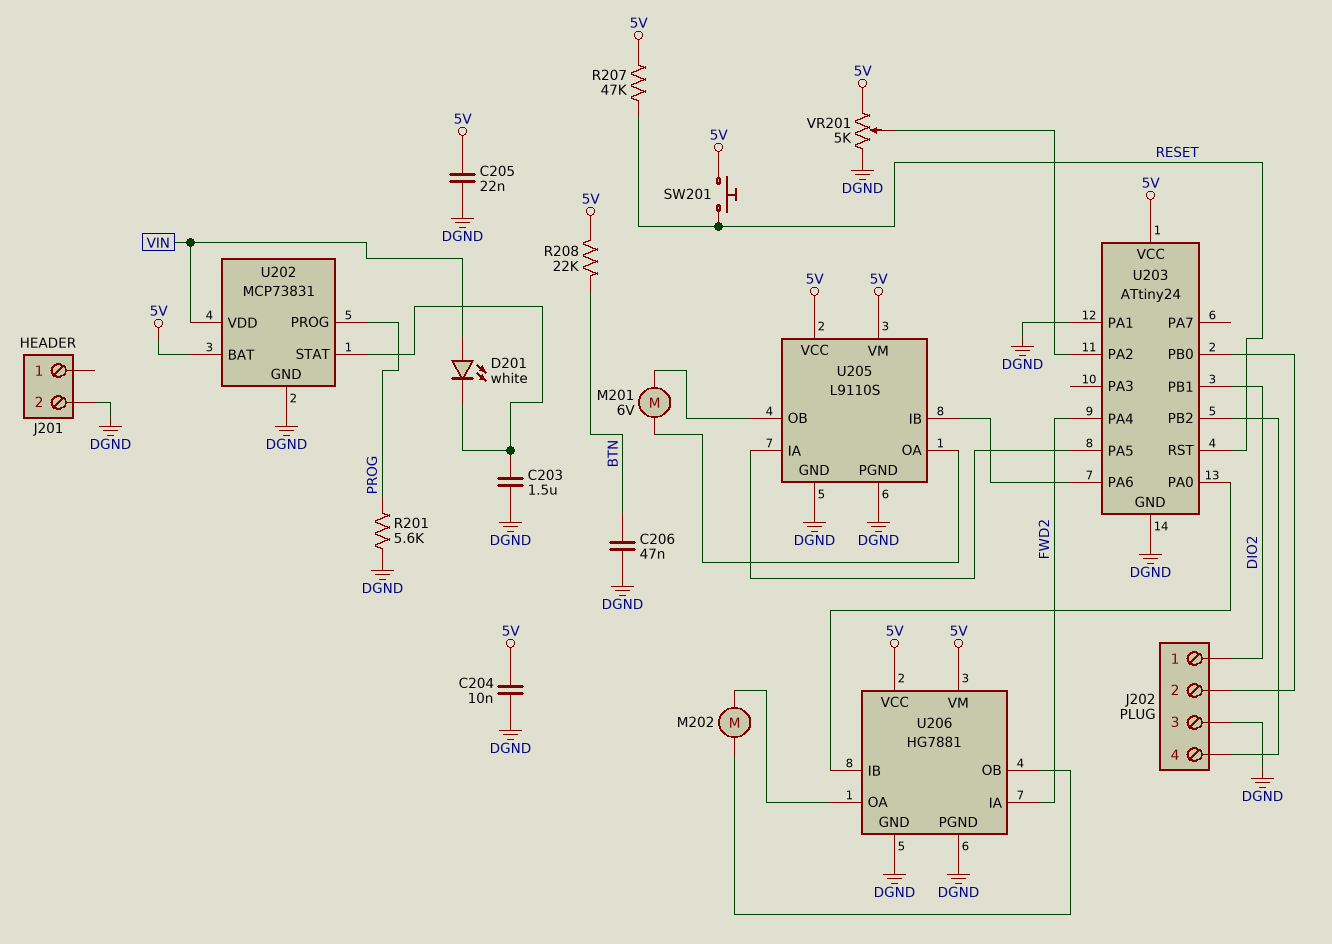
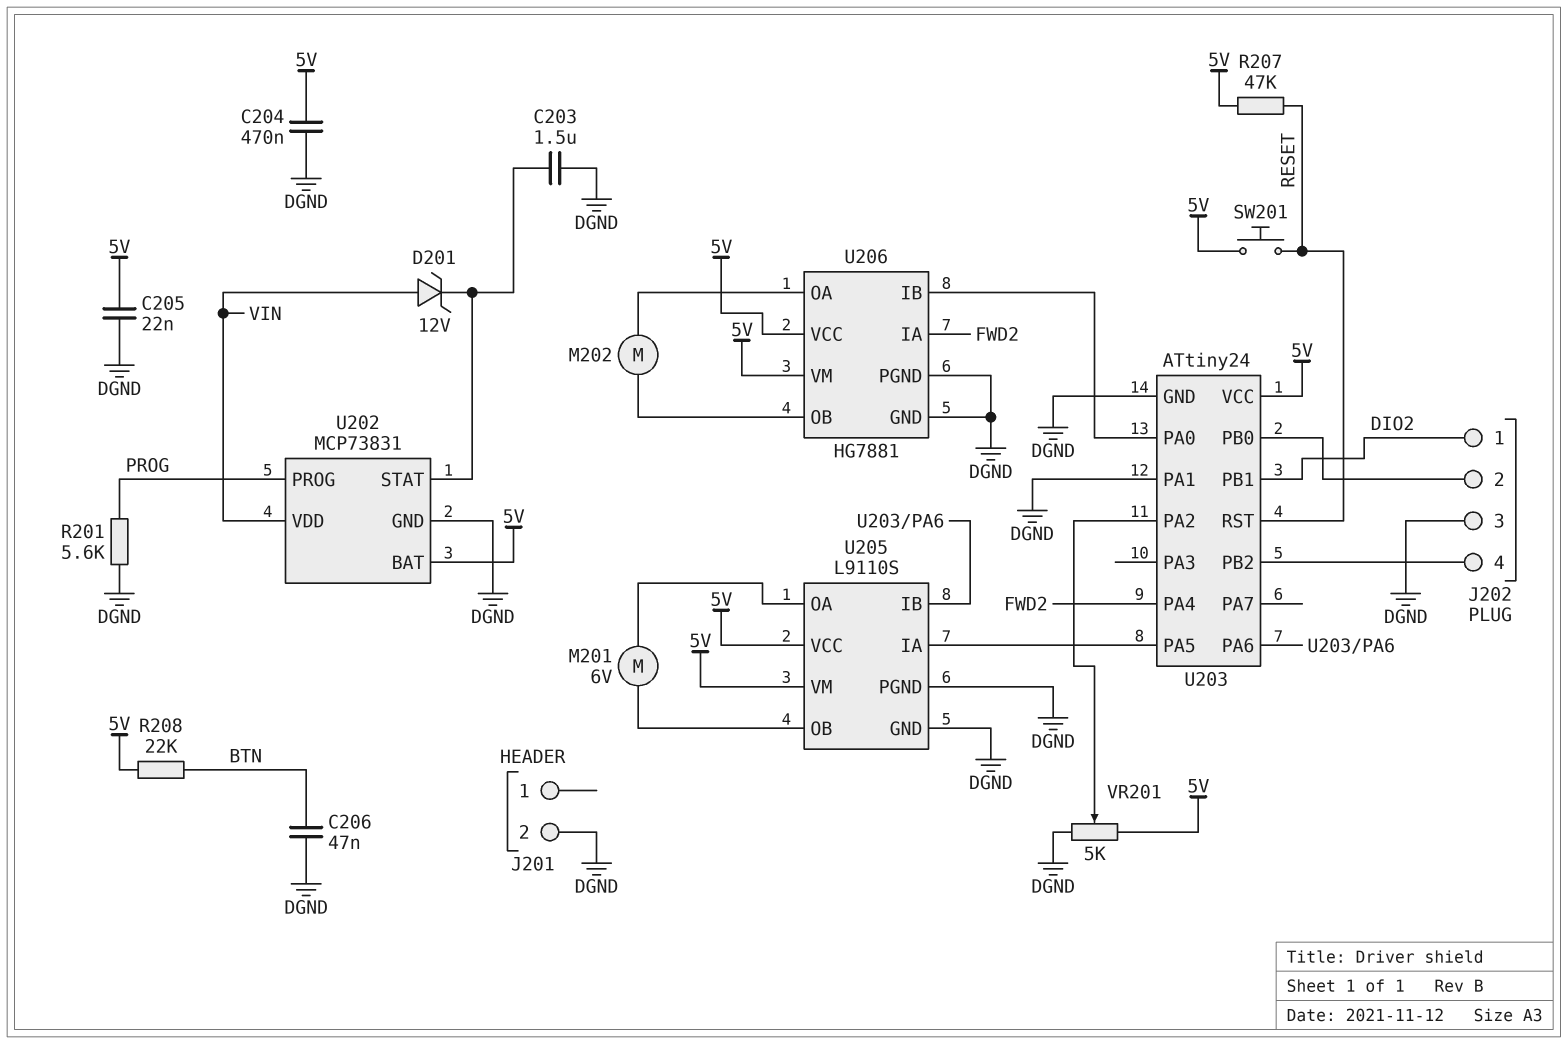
C204: 10nF (5V, DGND) -> 470nF (5V, DGND)
D201: LED white (A VIN, K U202/STAT) -> zener 12V (A VIN, K U202/STAT)

